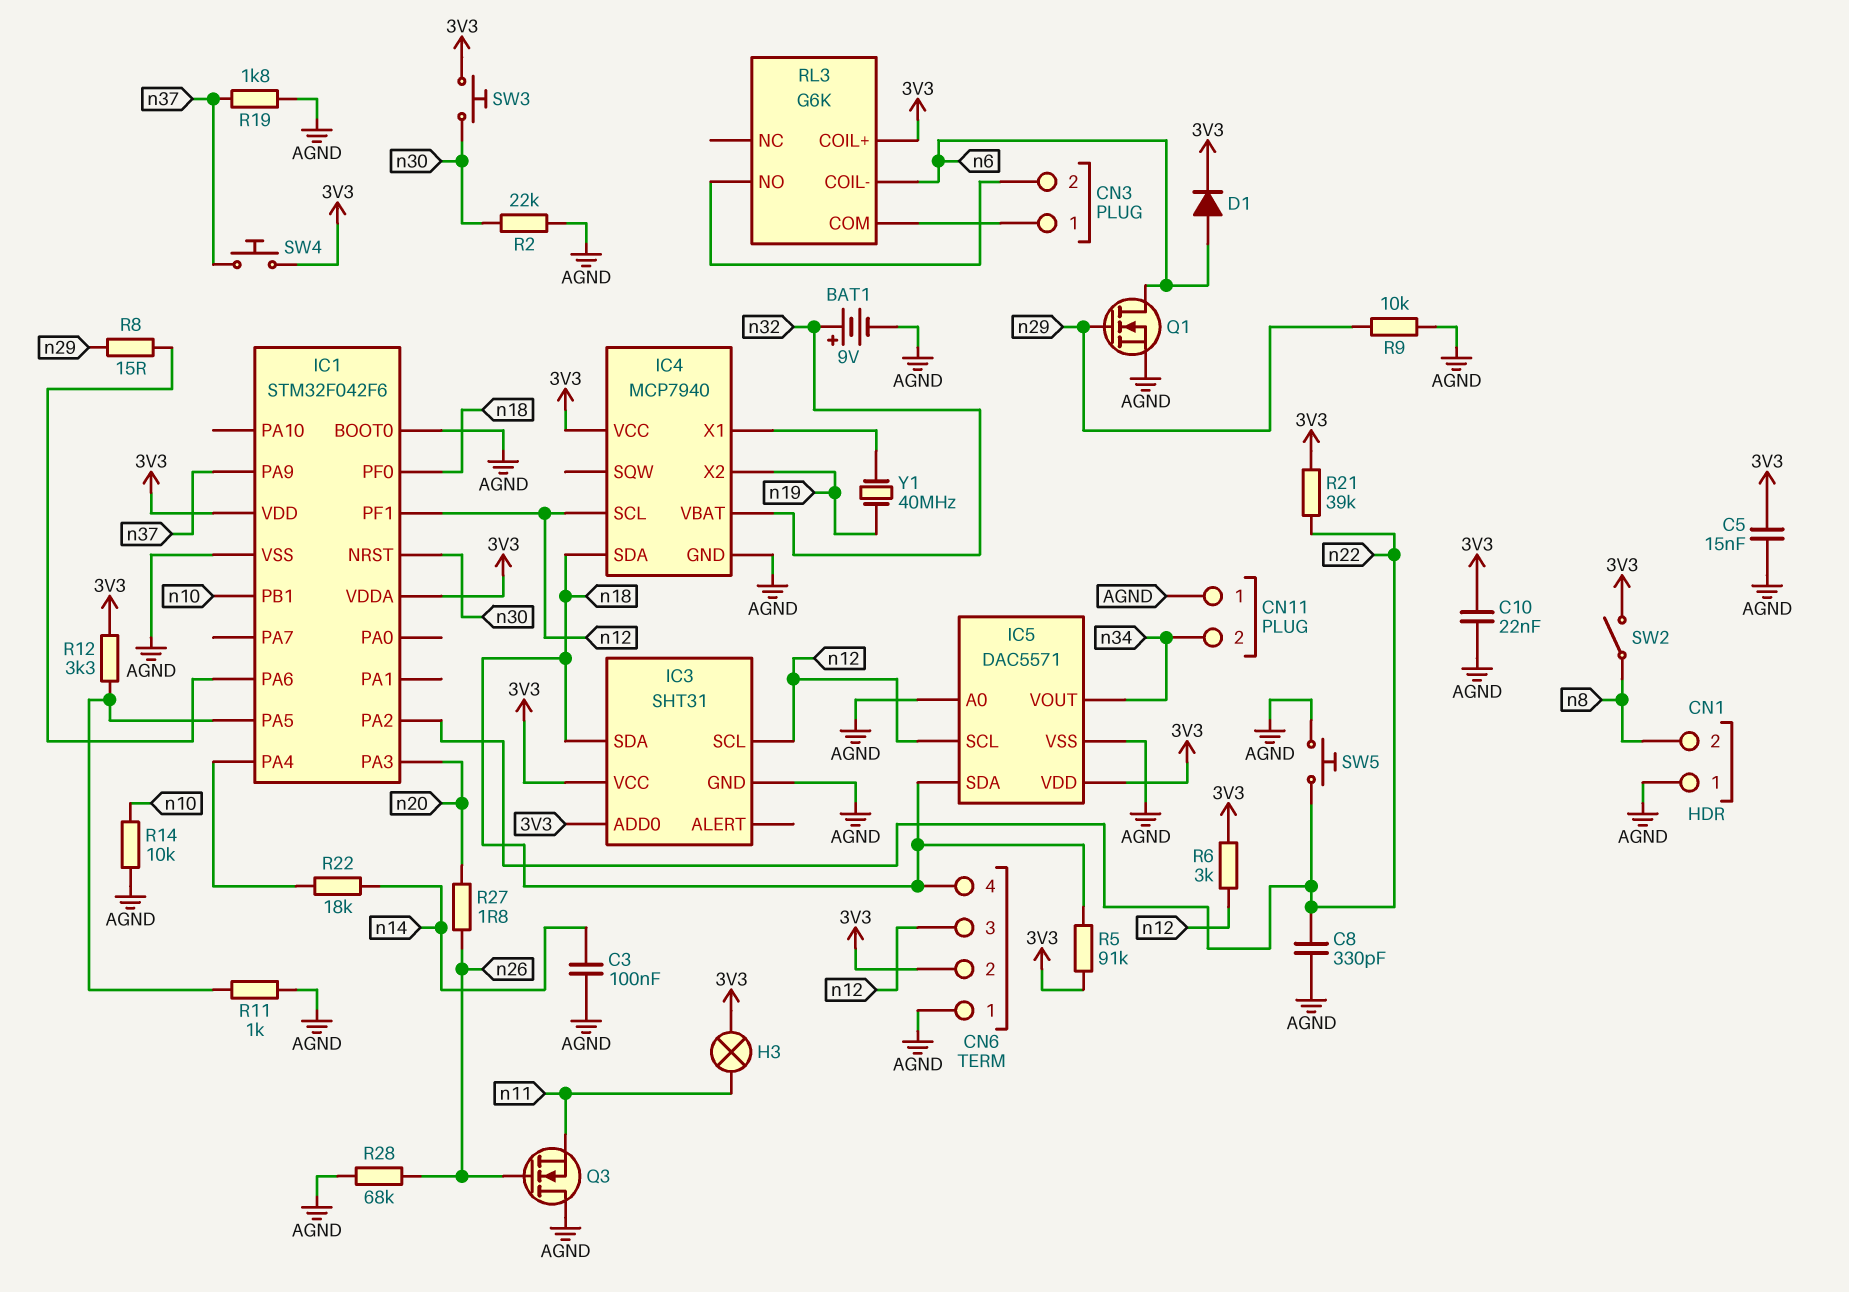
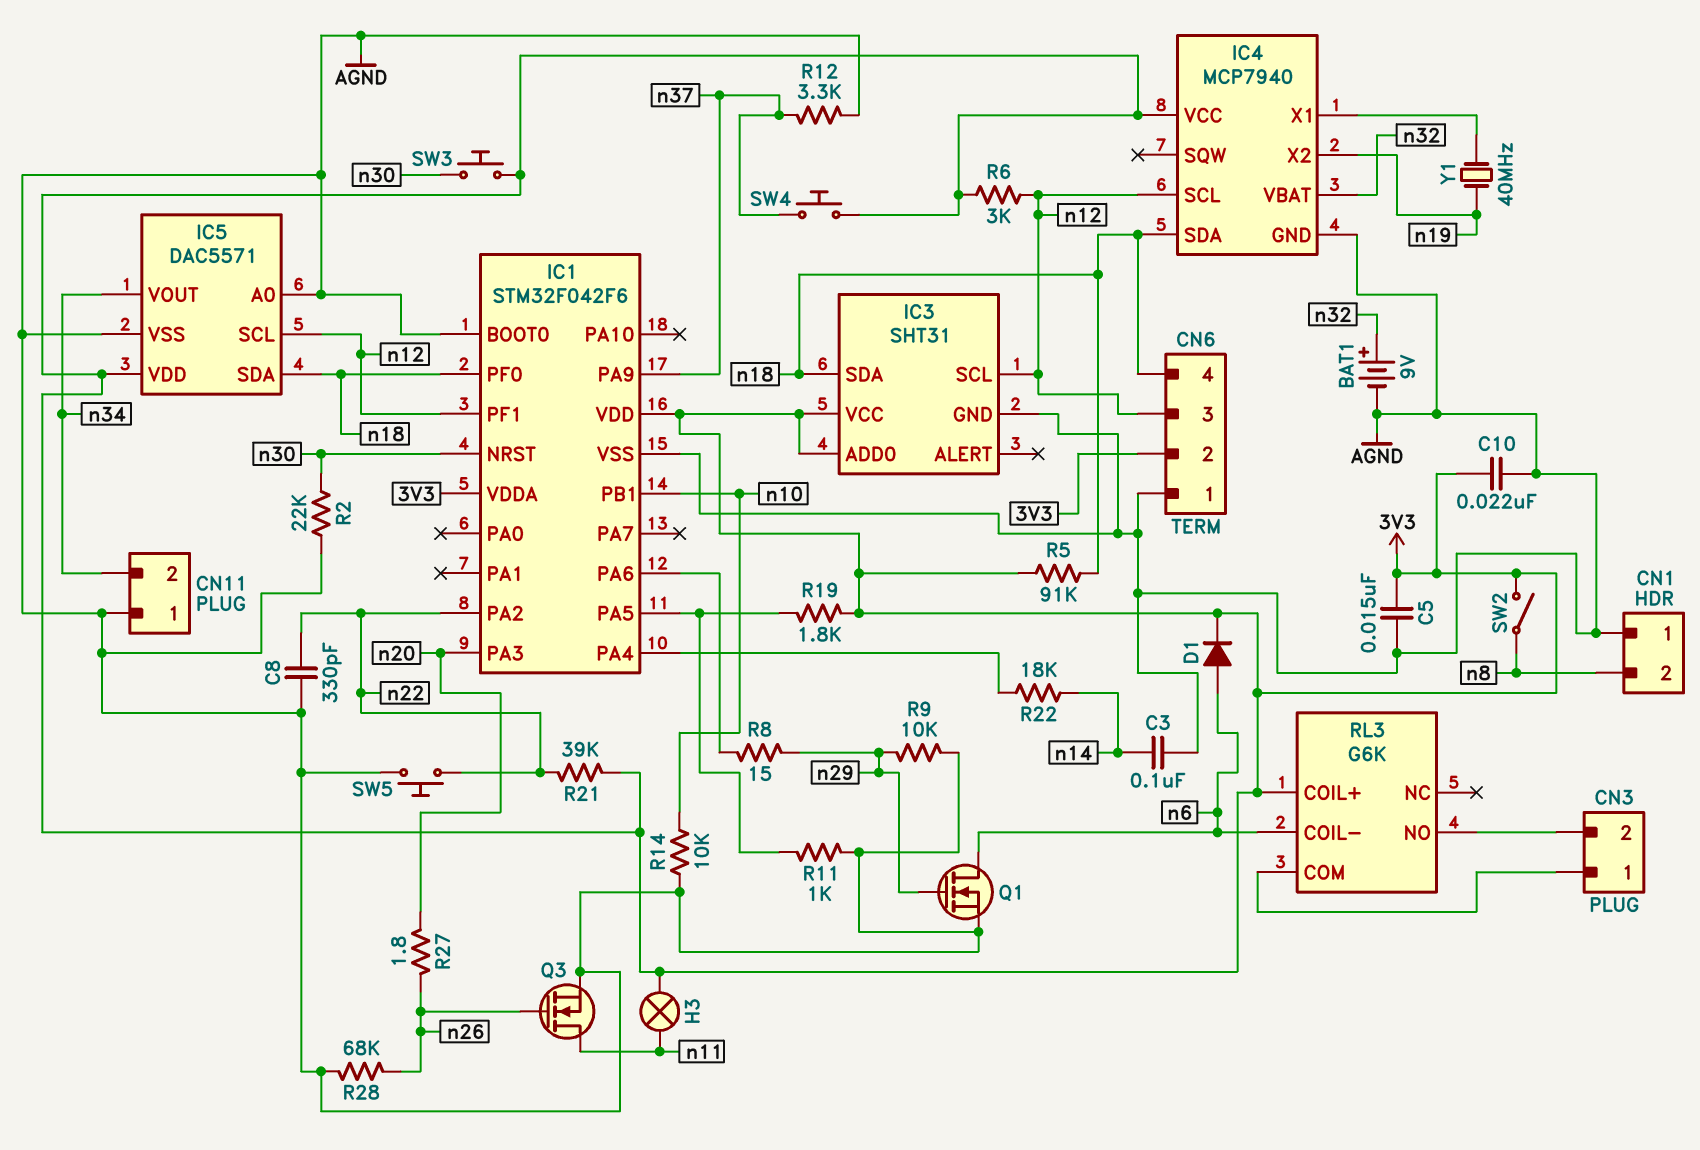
Q3: NMOS (G n26, D AGND, S n11) -> NMOS (G n26, D n11, S AGND)
R12: 3.3k (3V3, IC1/PA5) -> 3.3k (AGND, n37)
R19: 1.8k (AGND, n37) -> 1.8k (3V3, IC1/PA5)

